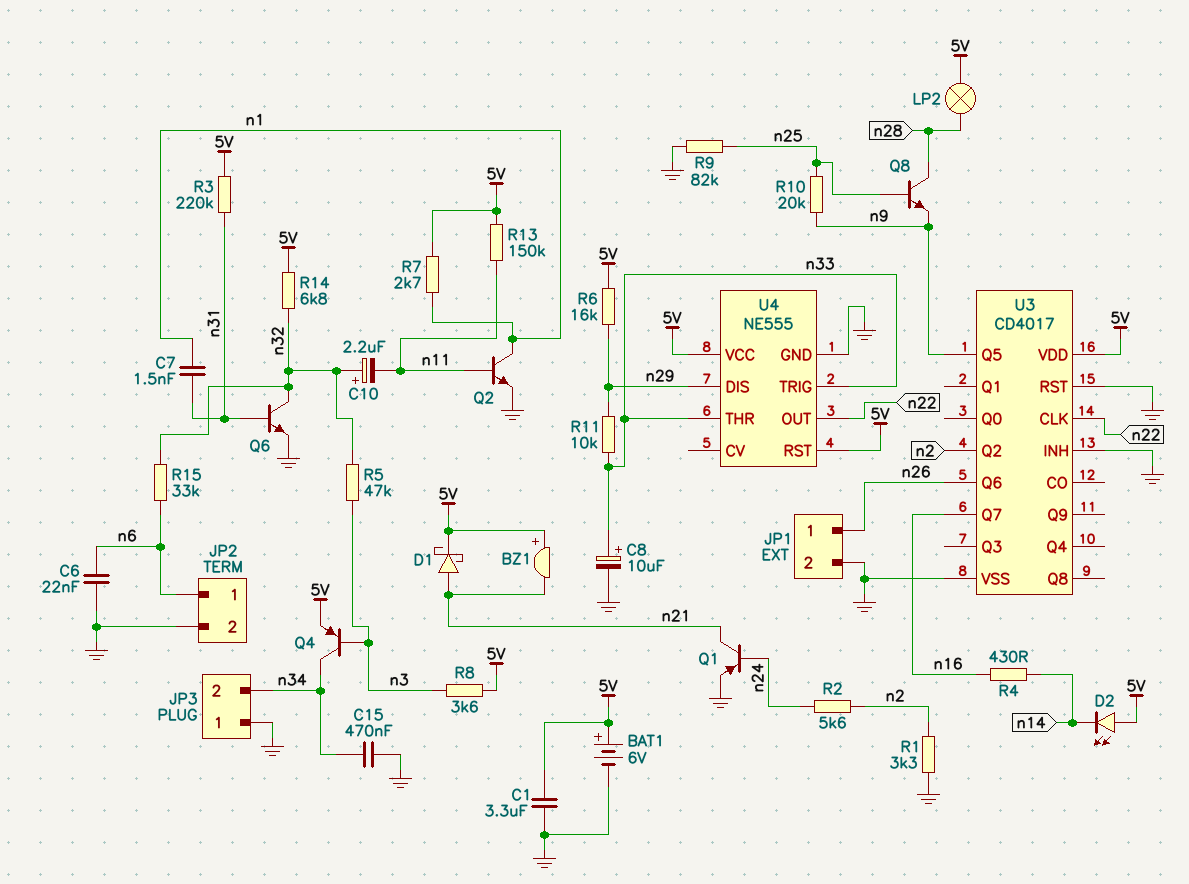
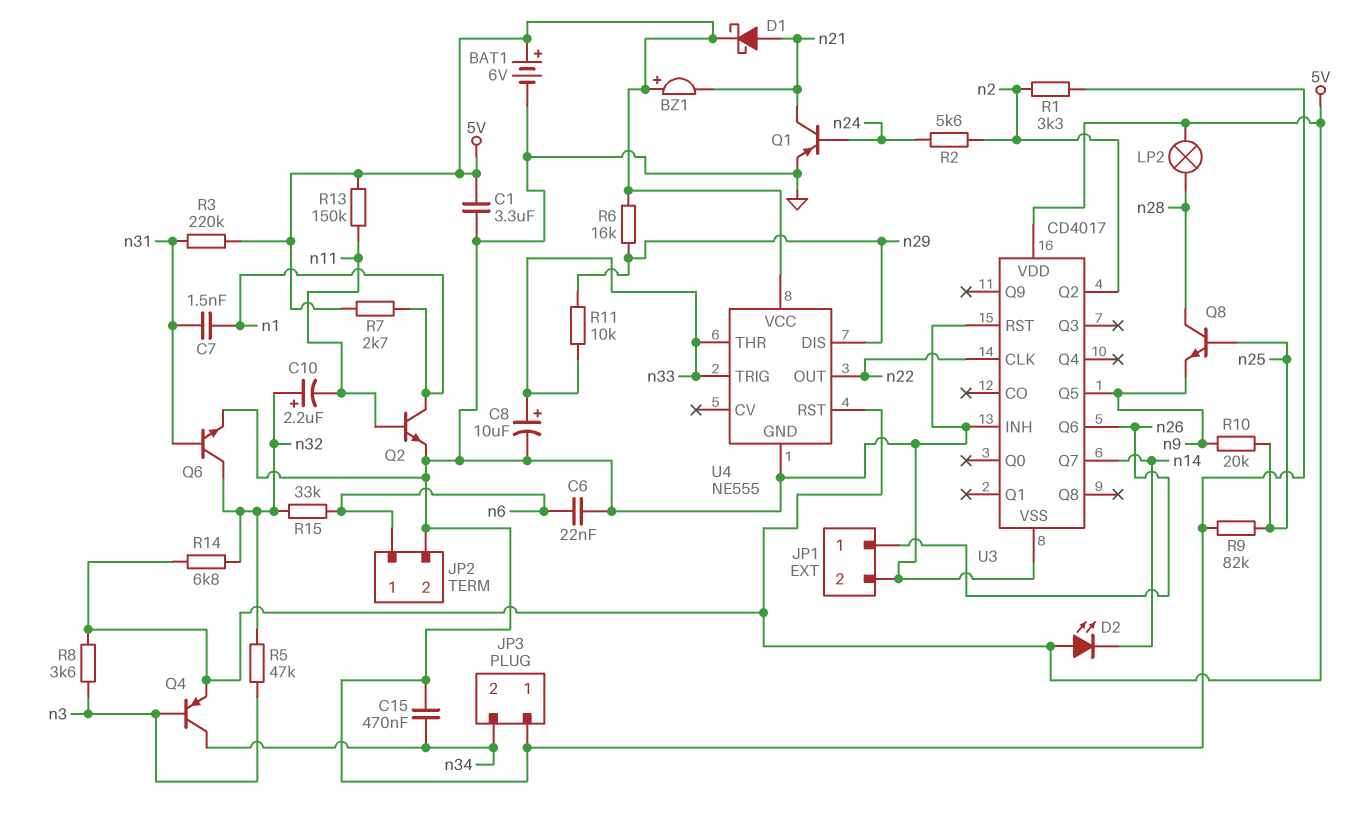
R4: 430 (n14, n16) -> none
U3 pin Q7: n16 -> n14

